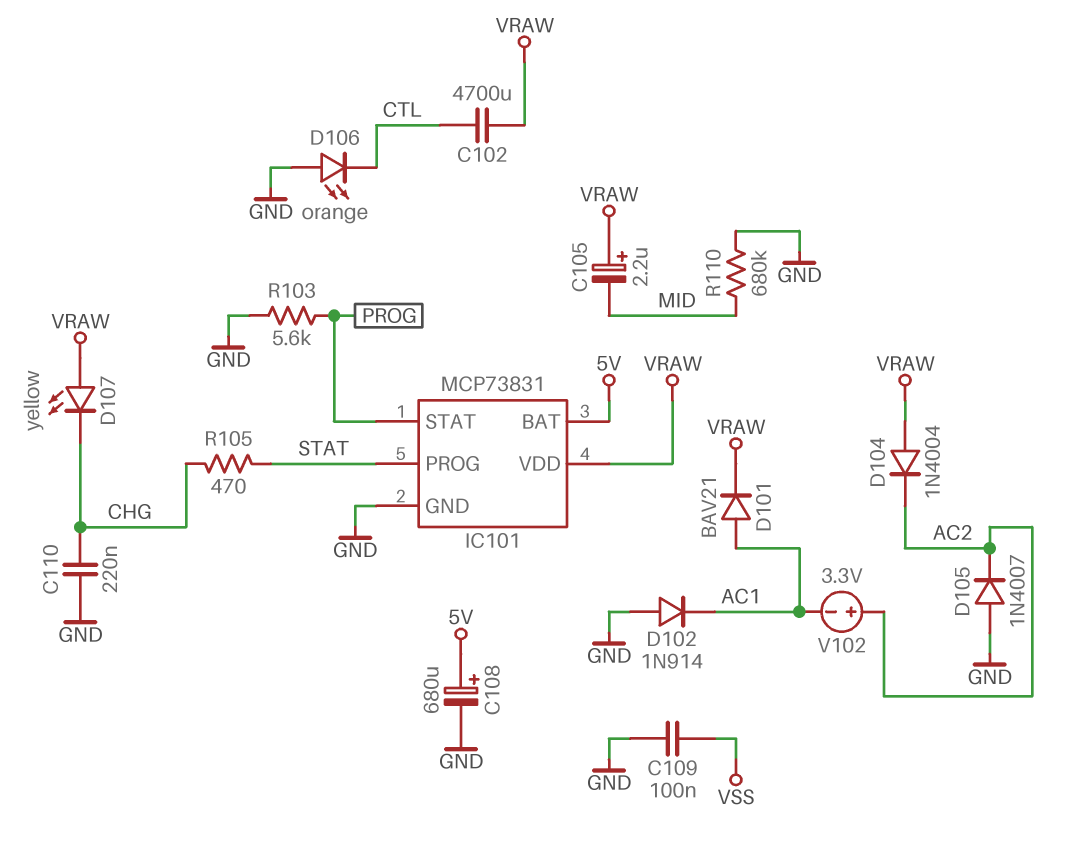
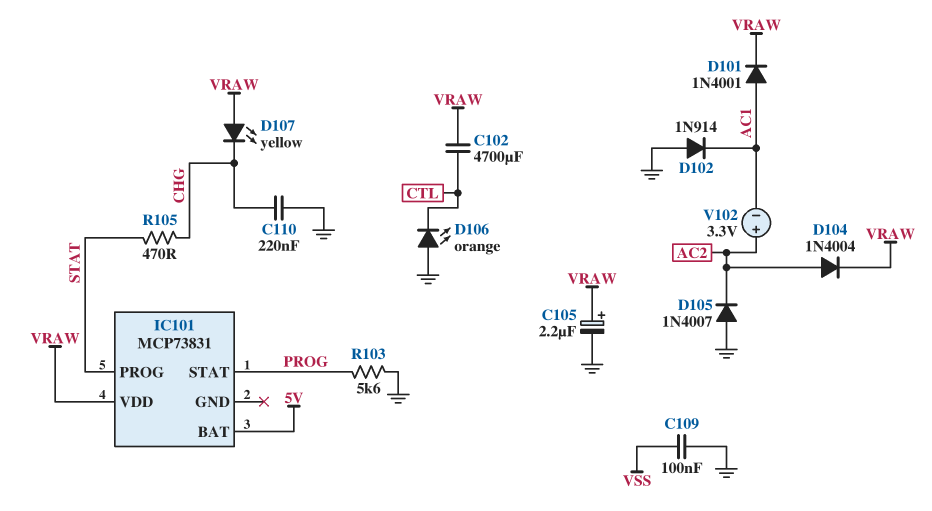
C105: 2.2uF (plus VRAW, minus MID) -> 2.2uF (plus VRAW, minus GND)
C108: 680uF (plus 5V, minus GND) -> none
D101: diode BAV21 (A AC1, K VRAW) -> diode 1N4001 (A AC1, K VRAW)
D104: diode 1N4004 (A VRAW, K AC2) -> diode 1N4004 (A AC2, K VRAW)
IC101 pin GND: GND -> none
R110: 680k (GND, MID) -> none

